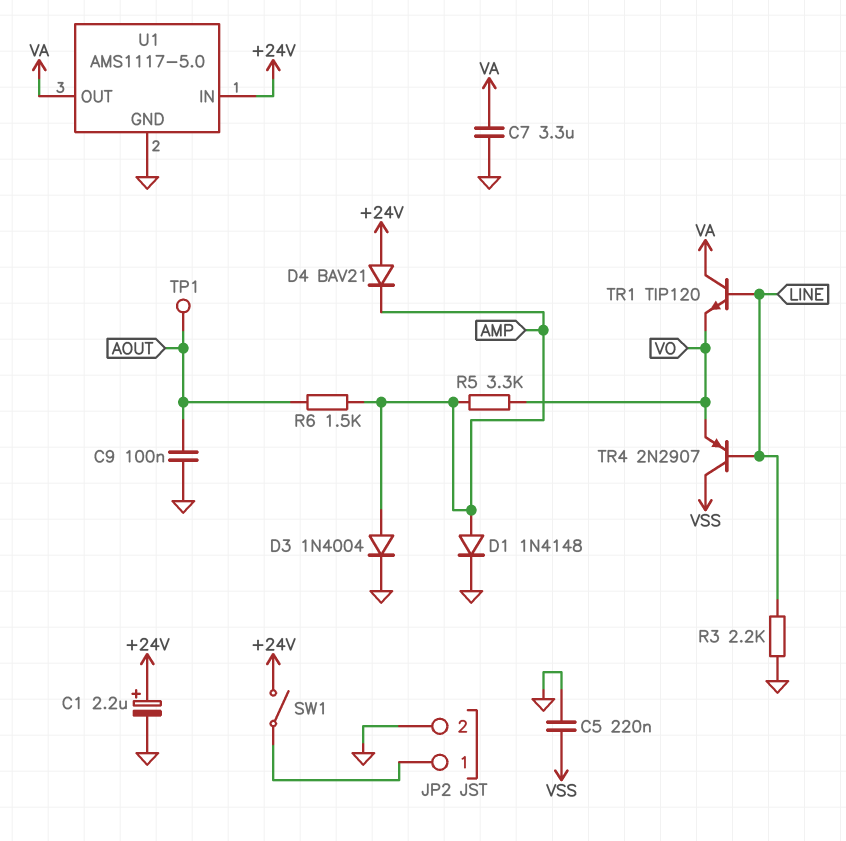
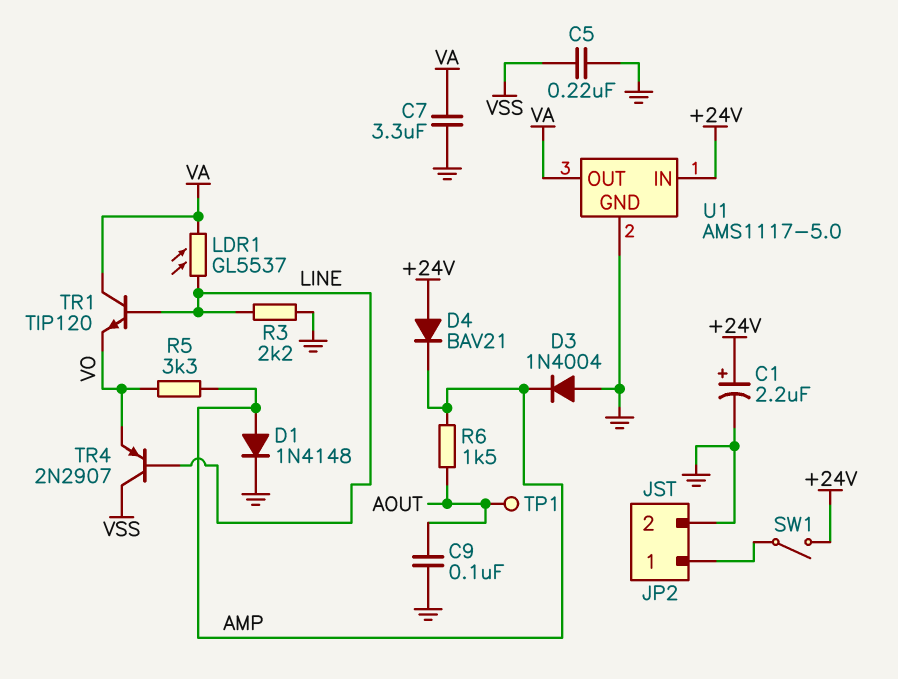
D3: diode 1N4004 (A AMP, K GND) -> diode 1N4004 (A GND, K AMP)
LDR1: none -> GL5537 (LINE, VA)

